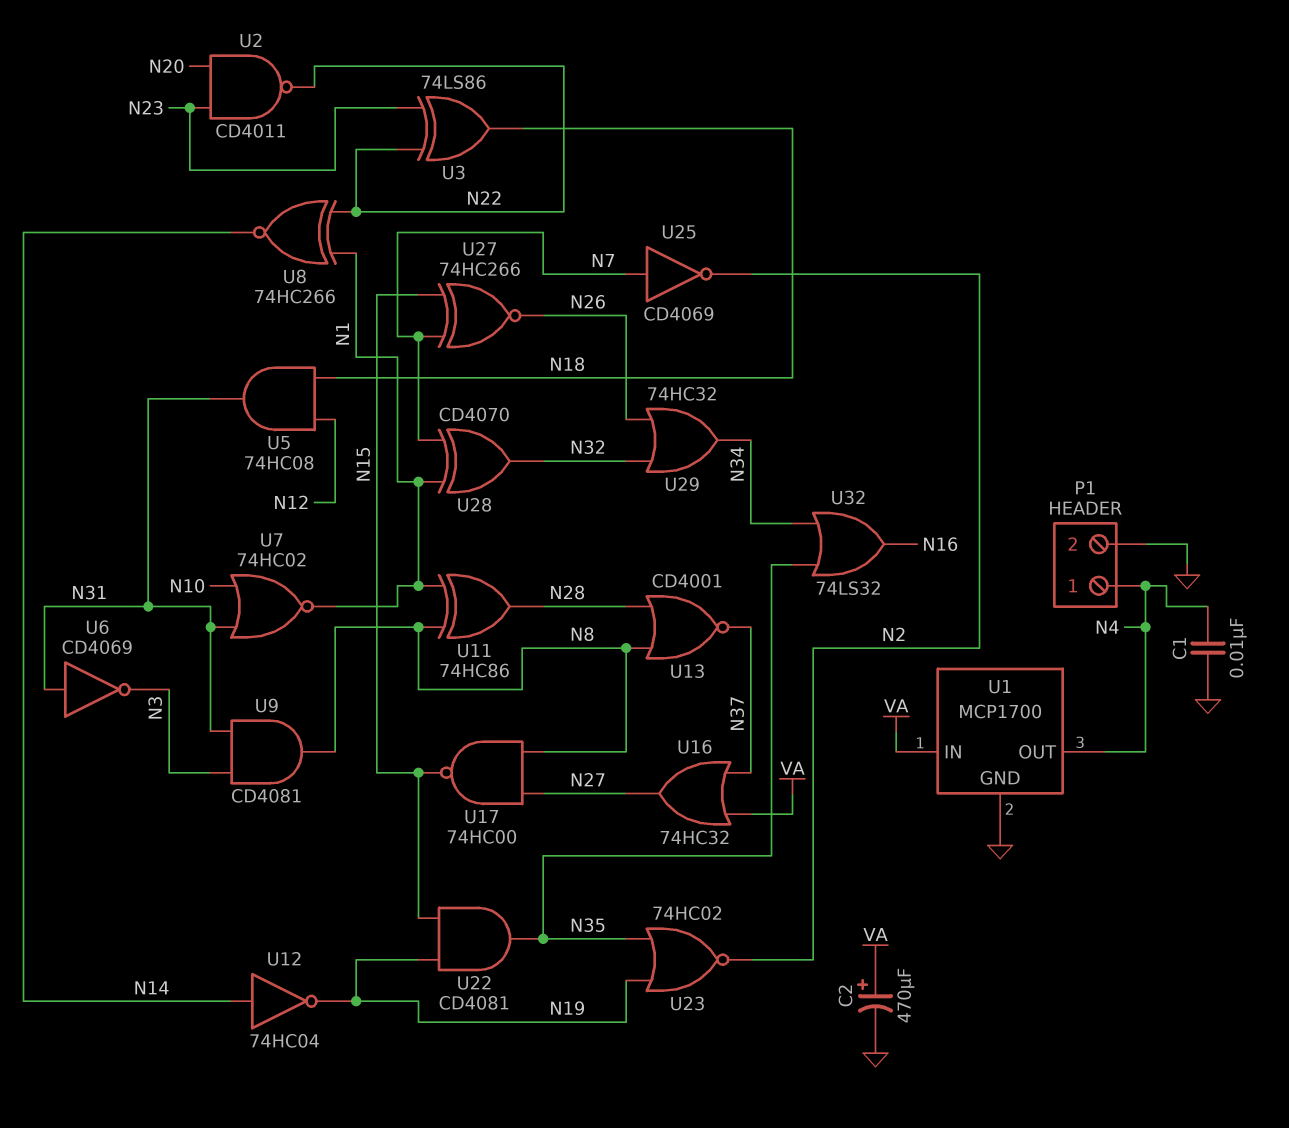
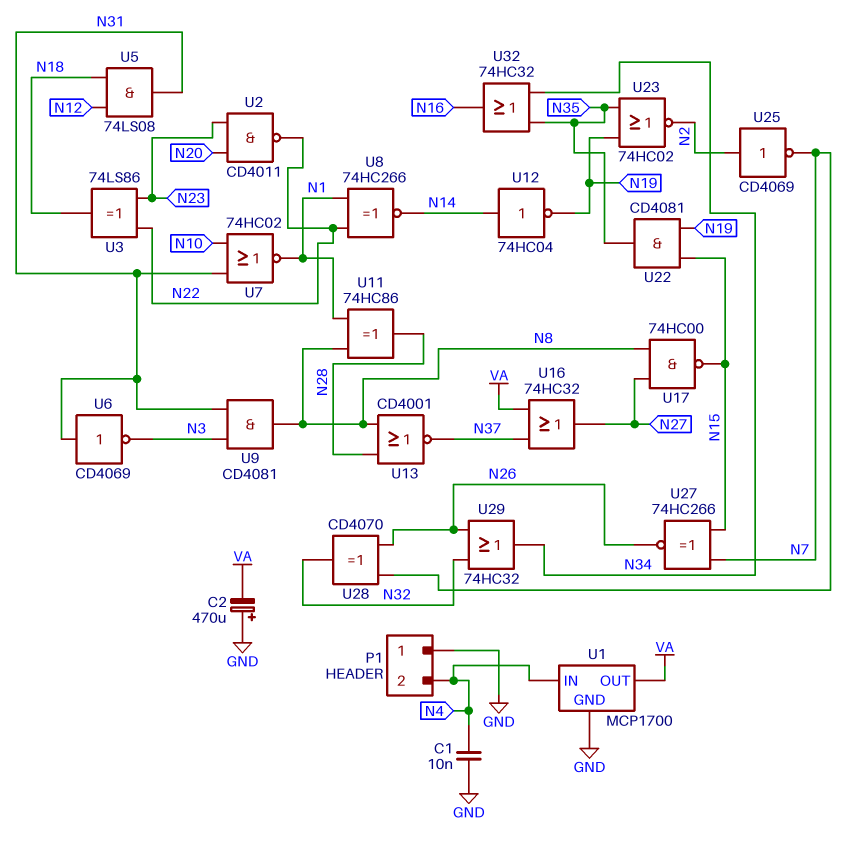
C2: 470uF (plus VA, minus GND) -> 470uF (plus GND, minus VA)
P1 pin 1: N4 -> GND
P1 pin 2: GND -> N4
U1 pin IN: VA -> N4
U1 pin OUT: N4 -> VA
U5: AND 74HC08 (in N12, in N18, out N31) -> AND 74LS08 (in N12, in N18, out N31)
U25: NOT CD4069 (in N7, out N2) -> NOT CD4069 (in N2, out N7)
U28: XOR CD4070 (in N1, in N7, out N32) -> XOR CD4070 (in N7, in N26, out N32)
U32: OR 74LS32 (in N34, in N35, out N16) -> OR 74HC32 (in N34, in N35, out N16)

